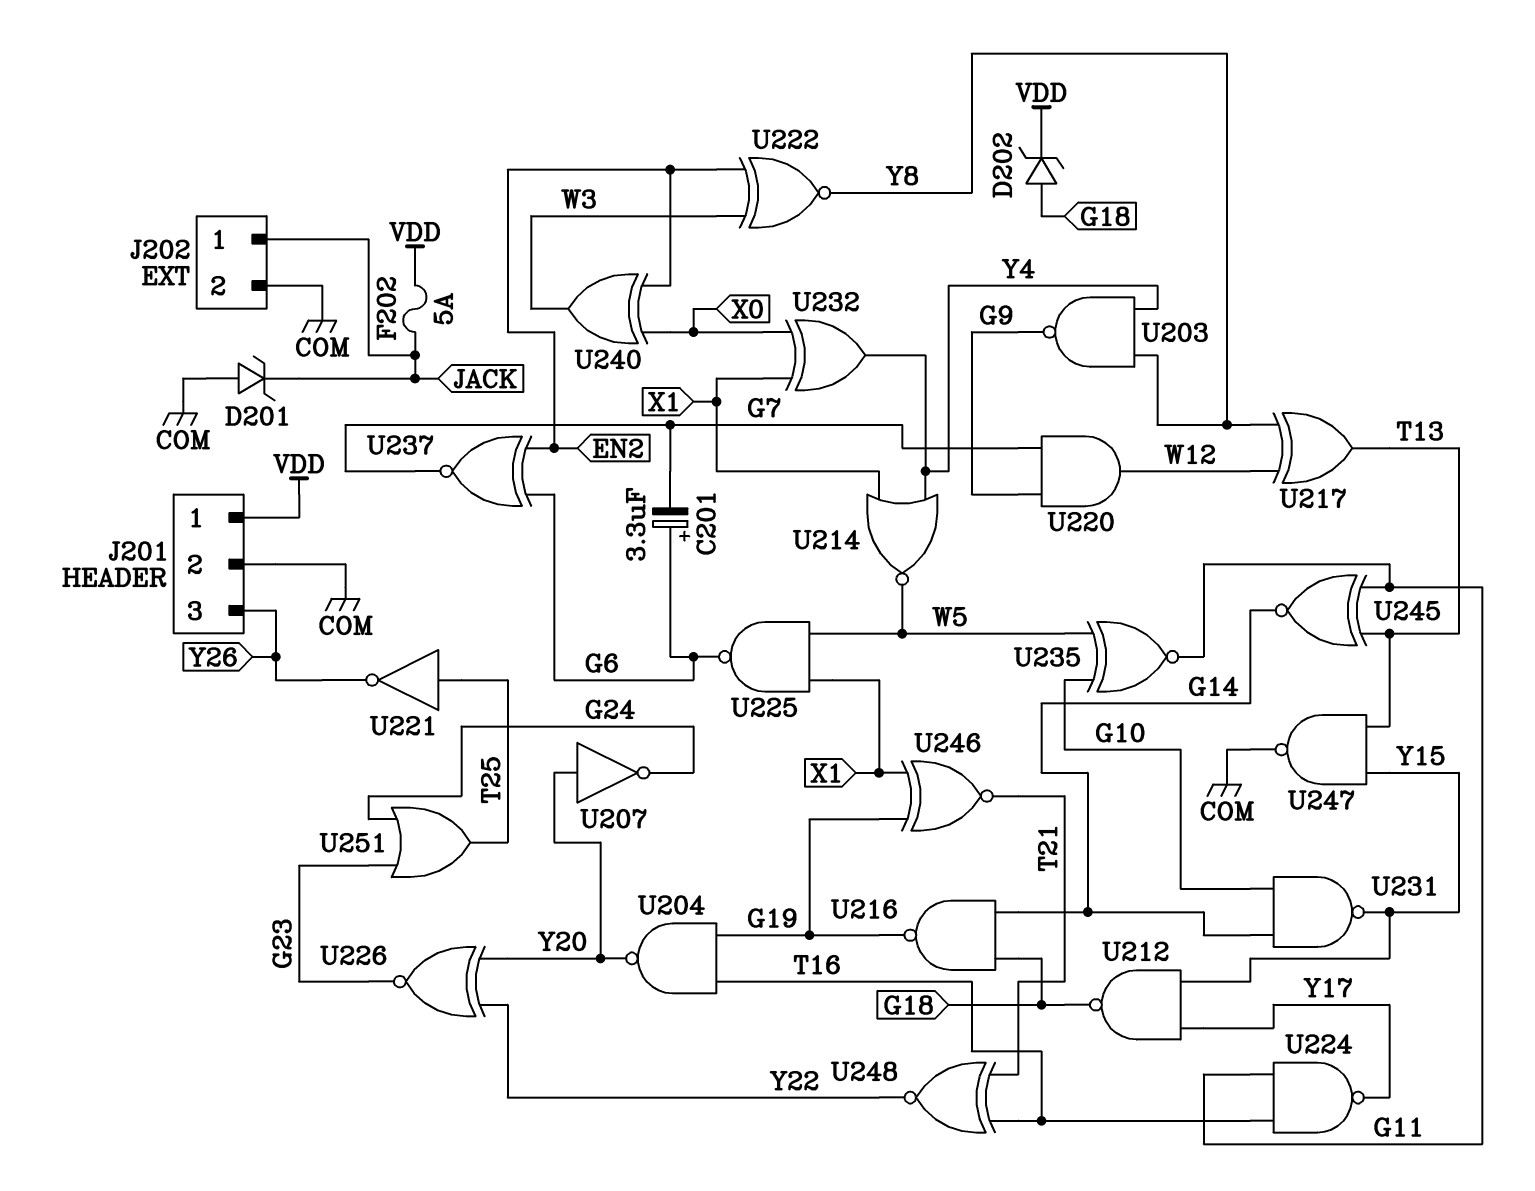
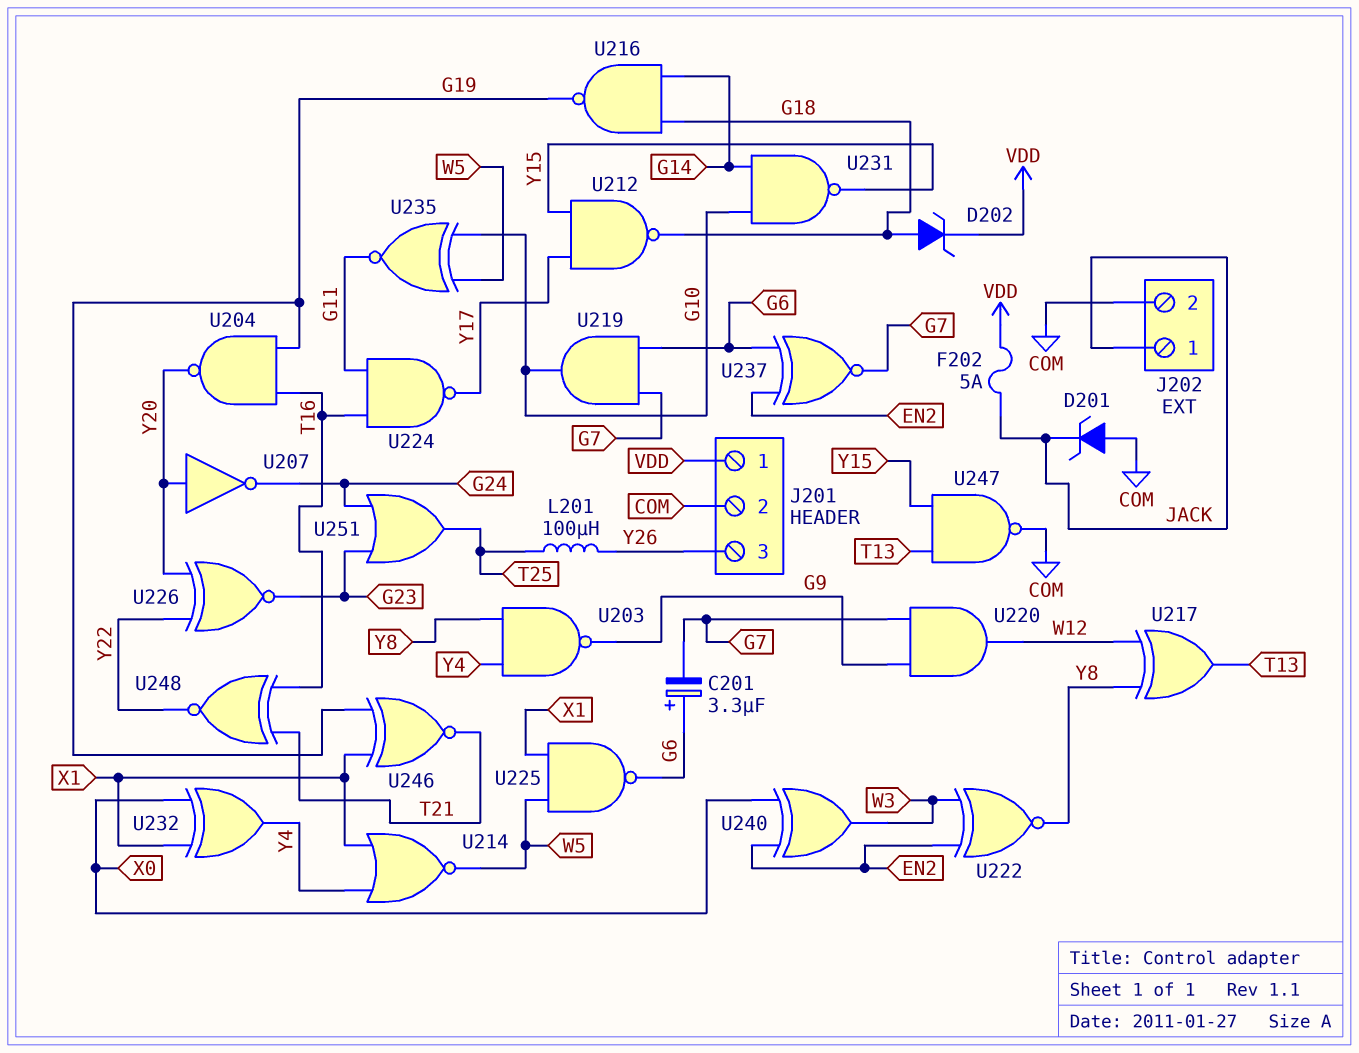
L201: none -> 100uH (T25, Y26)
U219: none -> AND (in G6, in G7, out G10)
U221: NOT (in T25, out Y26) -> none
U245: XNOR (in G11, in T13, out G14) -> none

